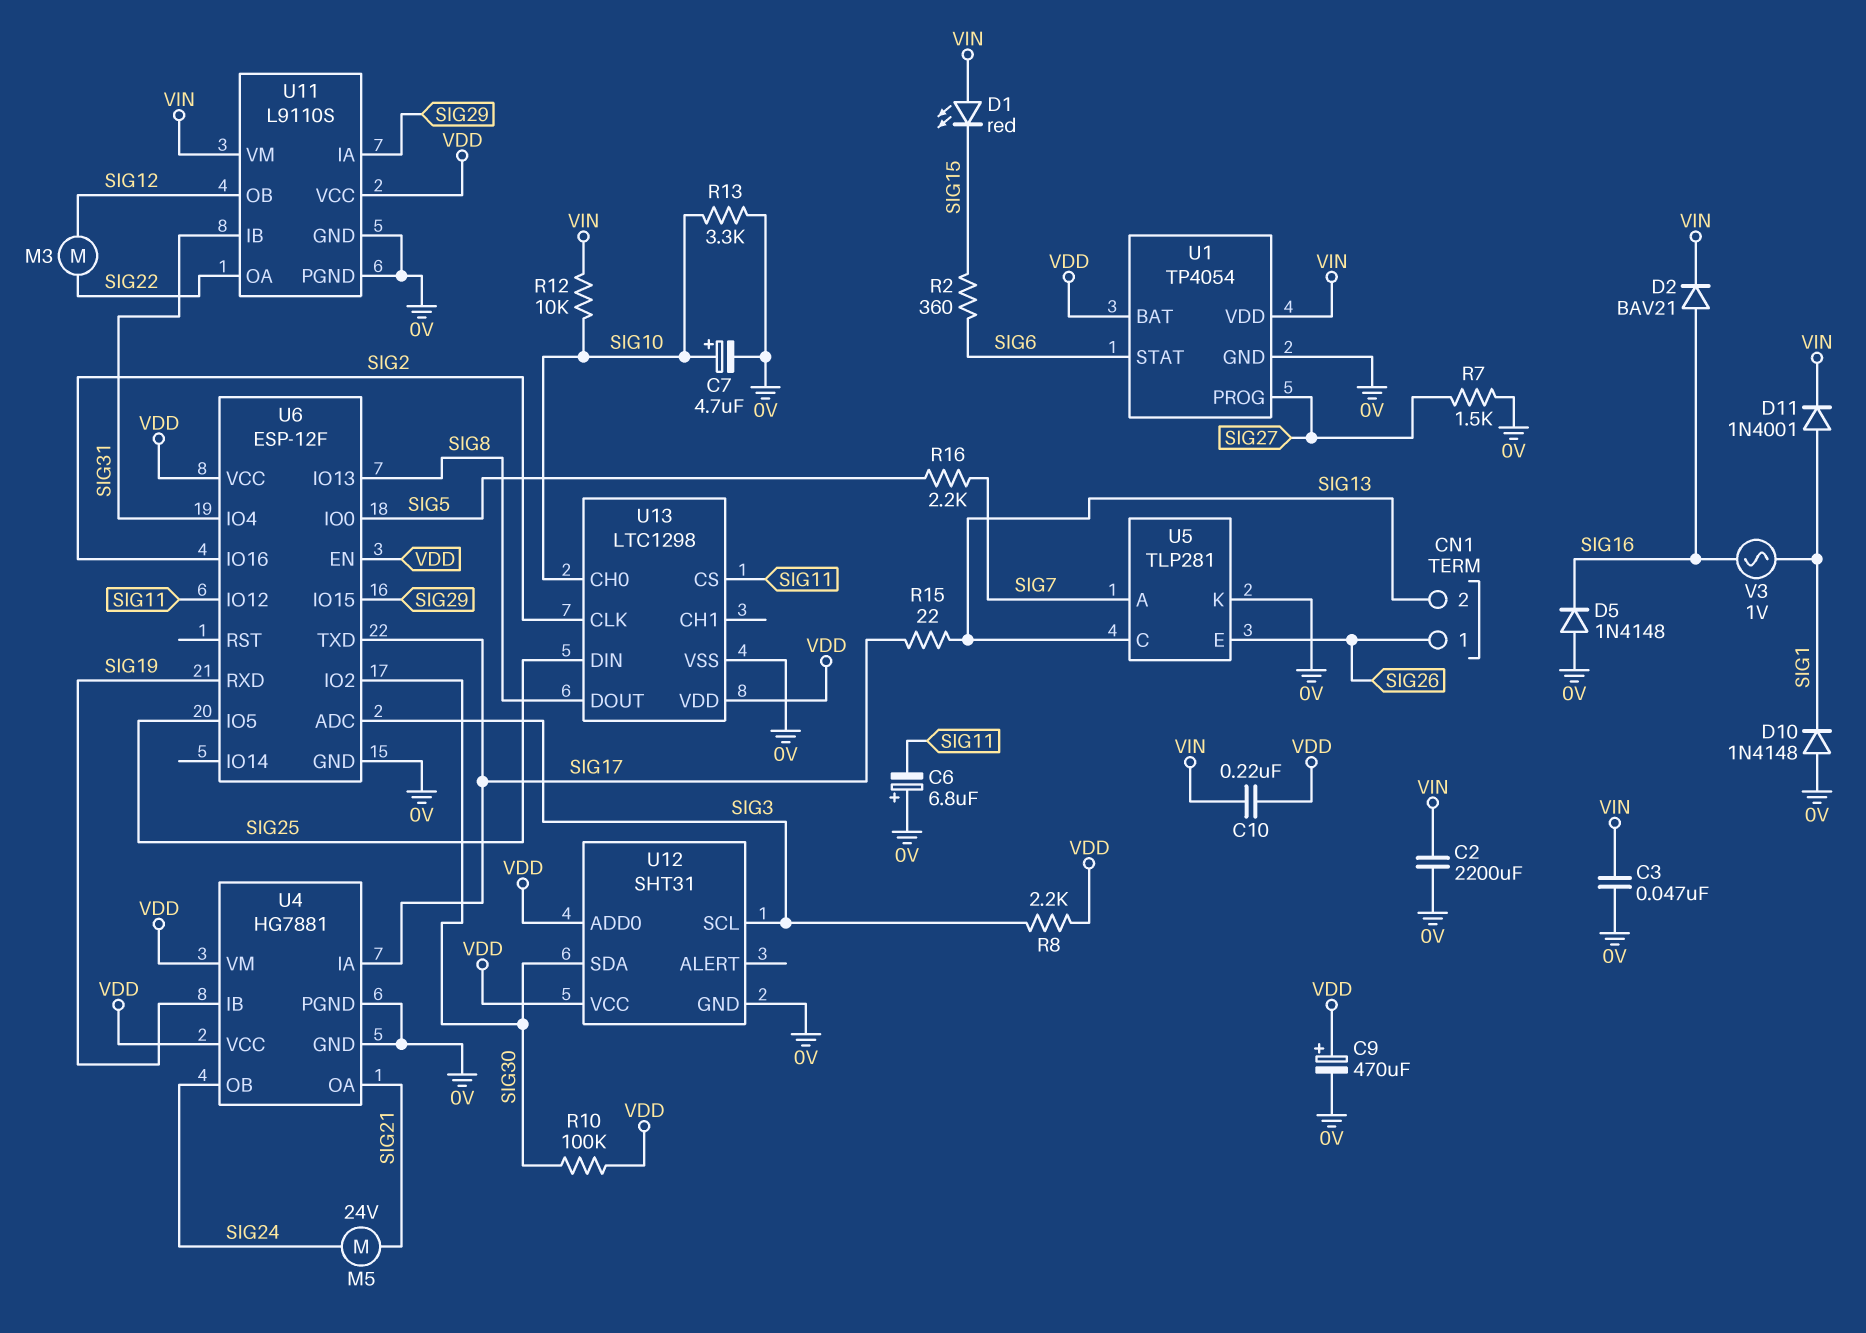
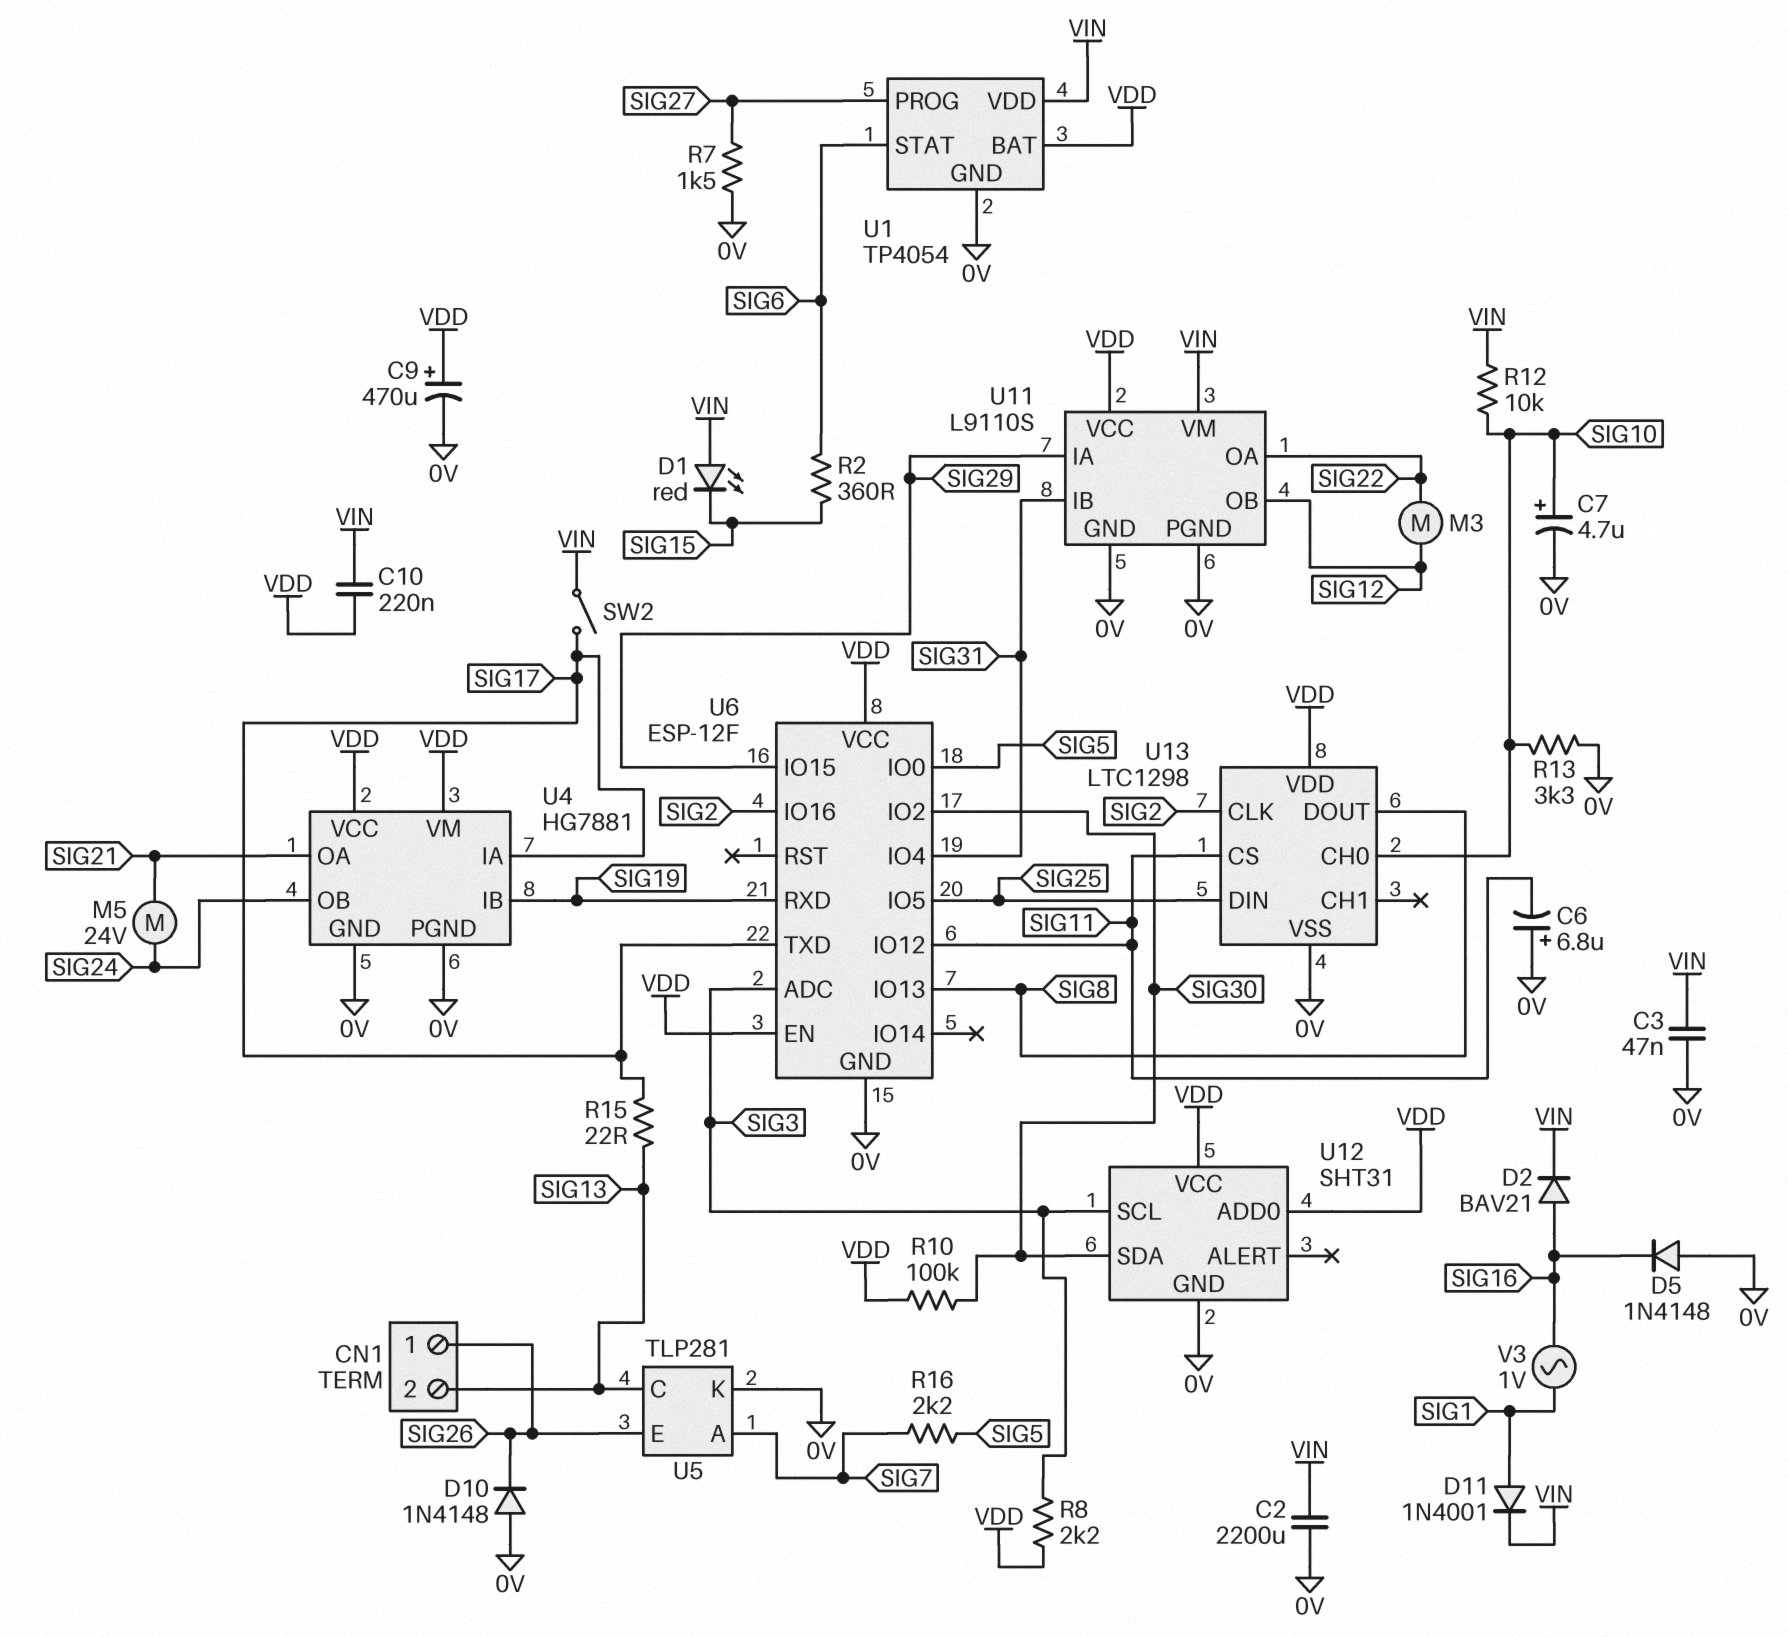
D10: diode 1N4148 (A 0V, K SIG1) -> diode 1N4148 (A 0V, K SIG26)
SW2: none -> switch (SIG17, VIN)

